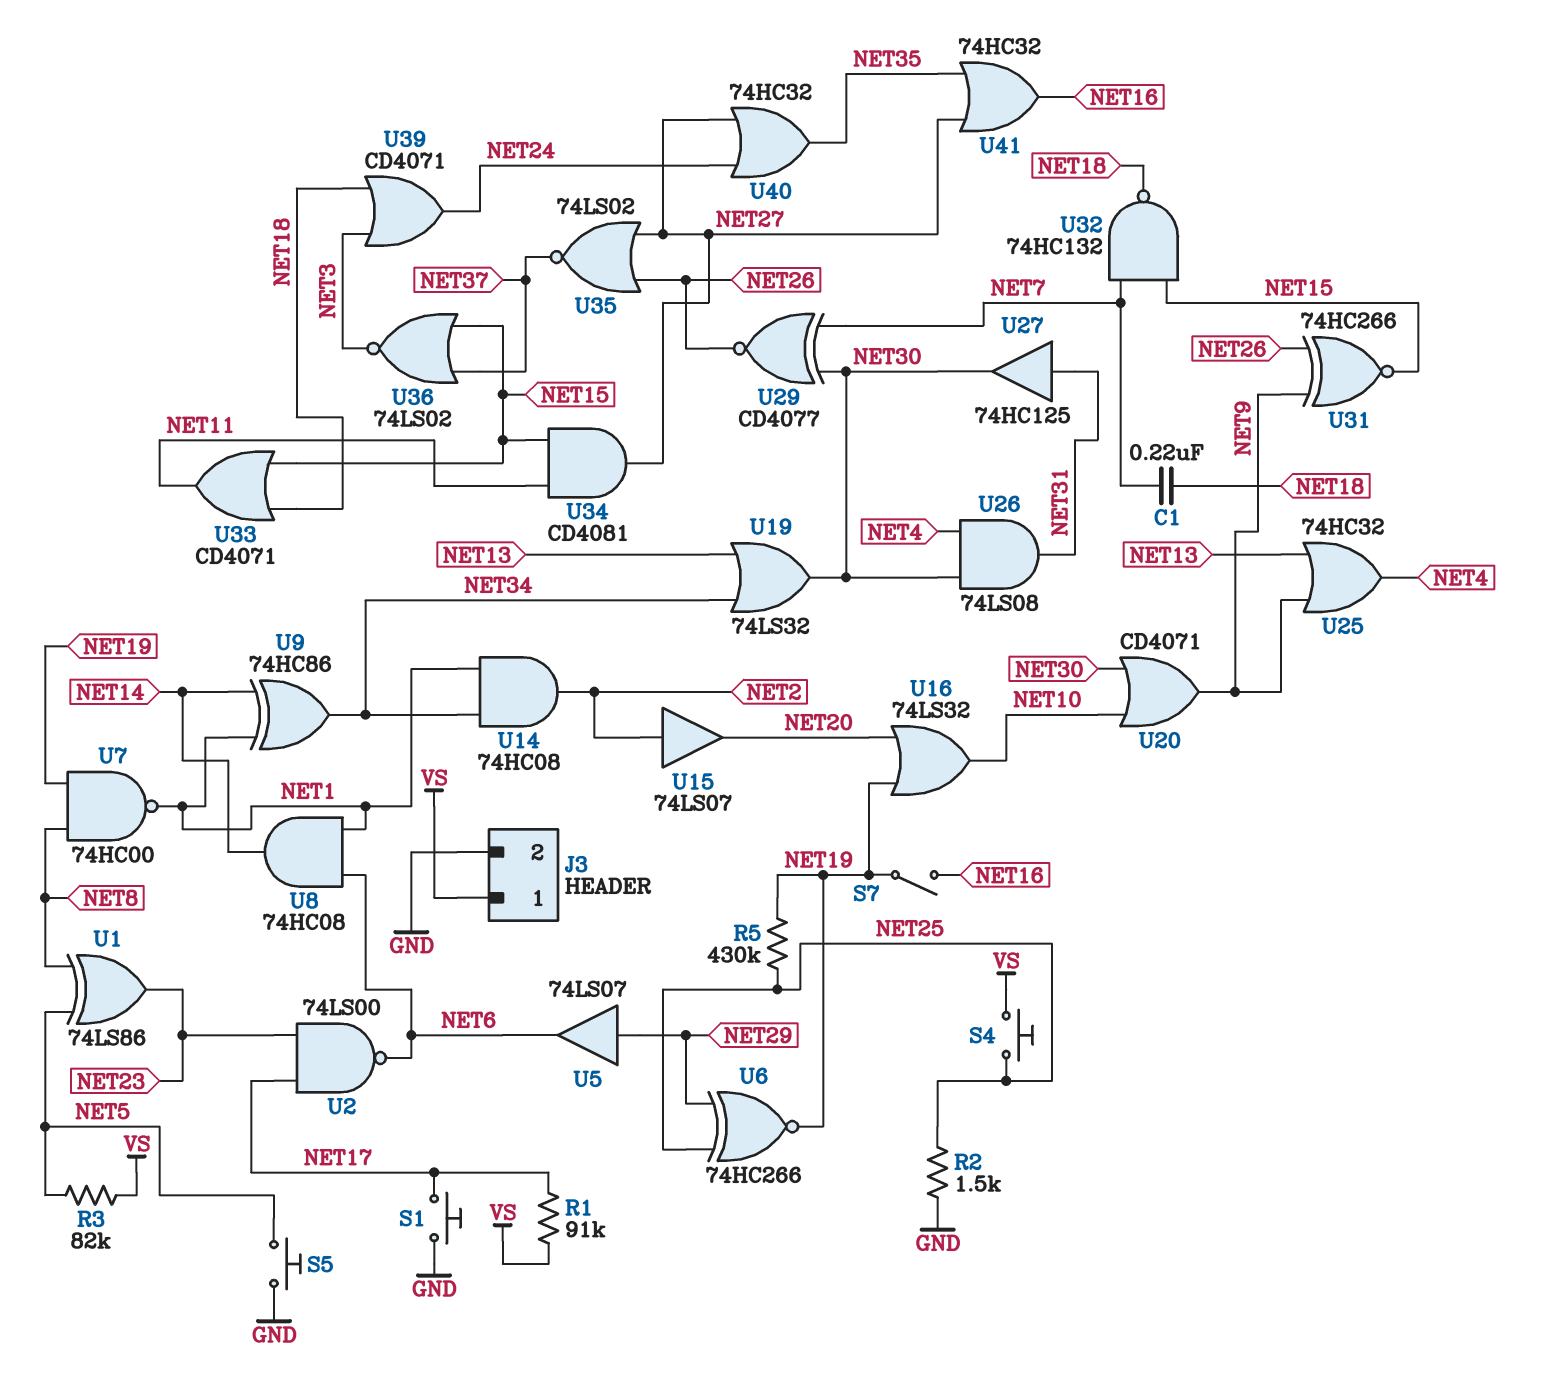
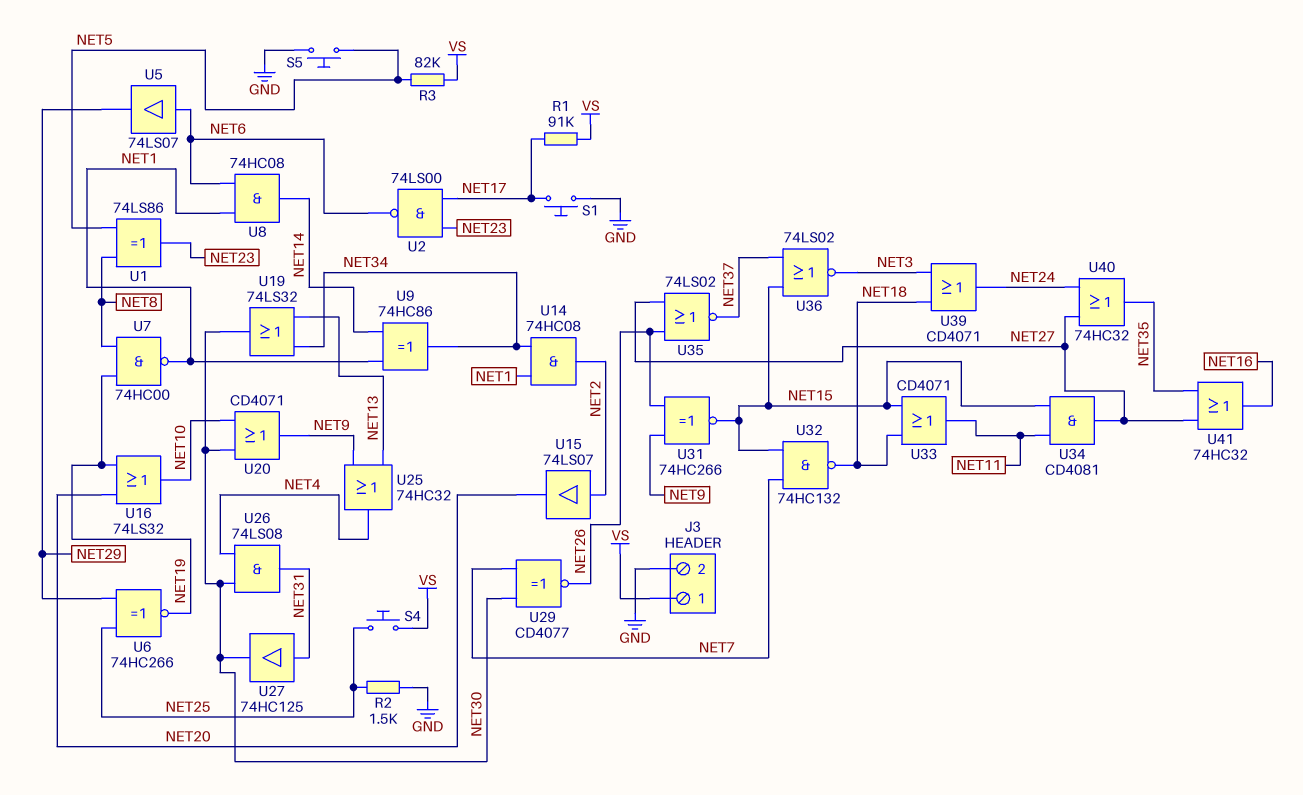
C1: 220nF (NET7, NET18) -> none
R5: 430k (NET19, NET25) -> none
S7: switch (NET16, NET19) -> none
U5: buffer 74LS07 (in NET29, out NET6) -> buffer 74LS07 (in NET6, out NET29)

